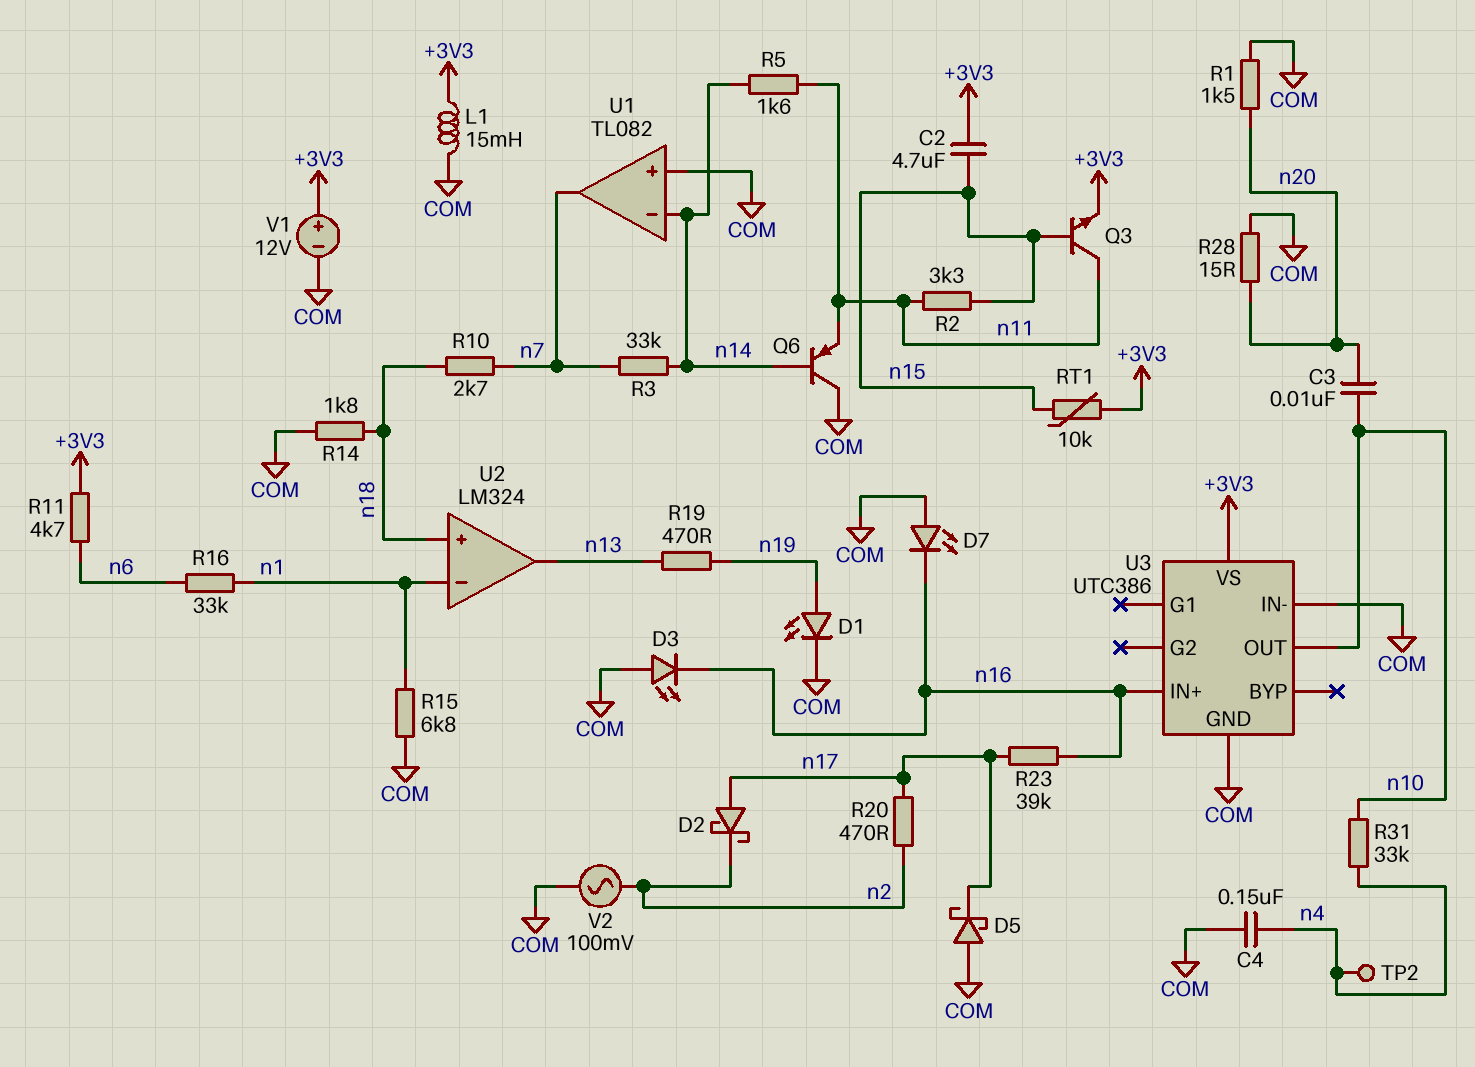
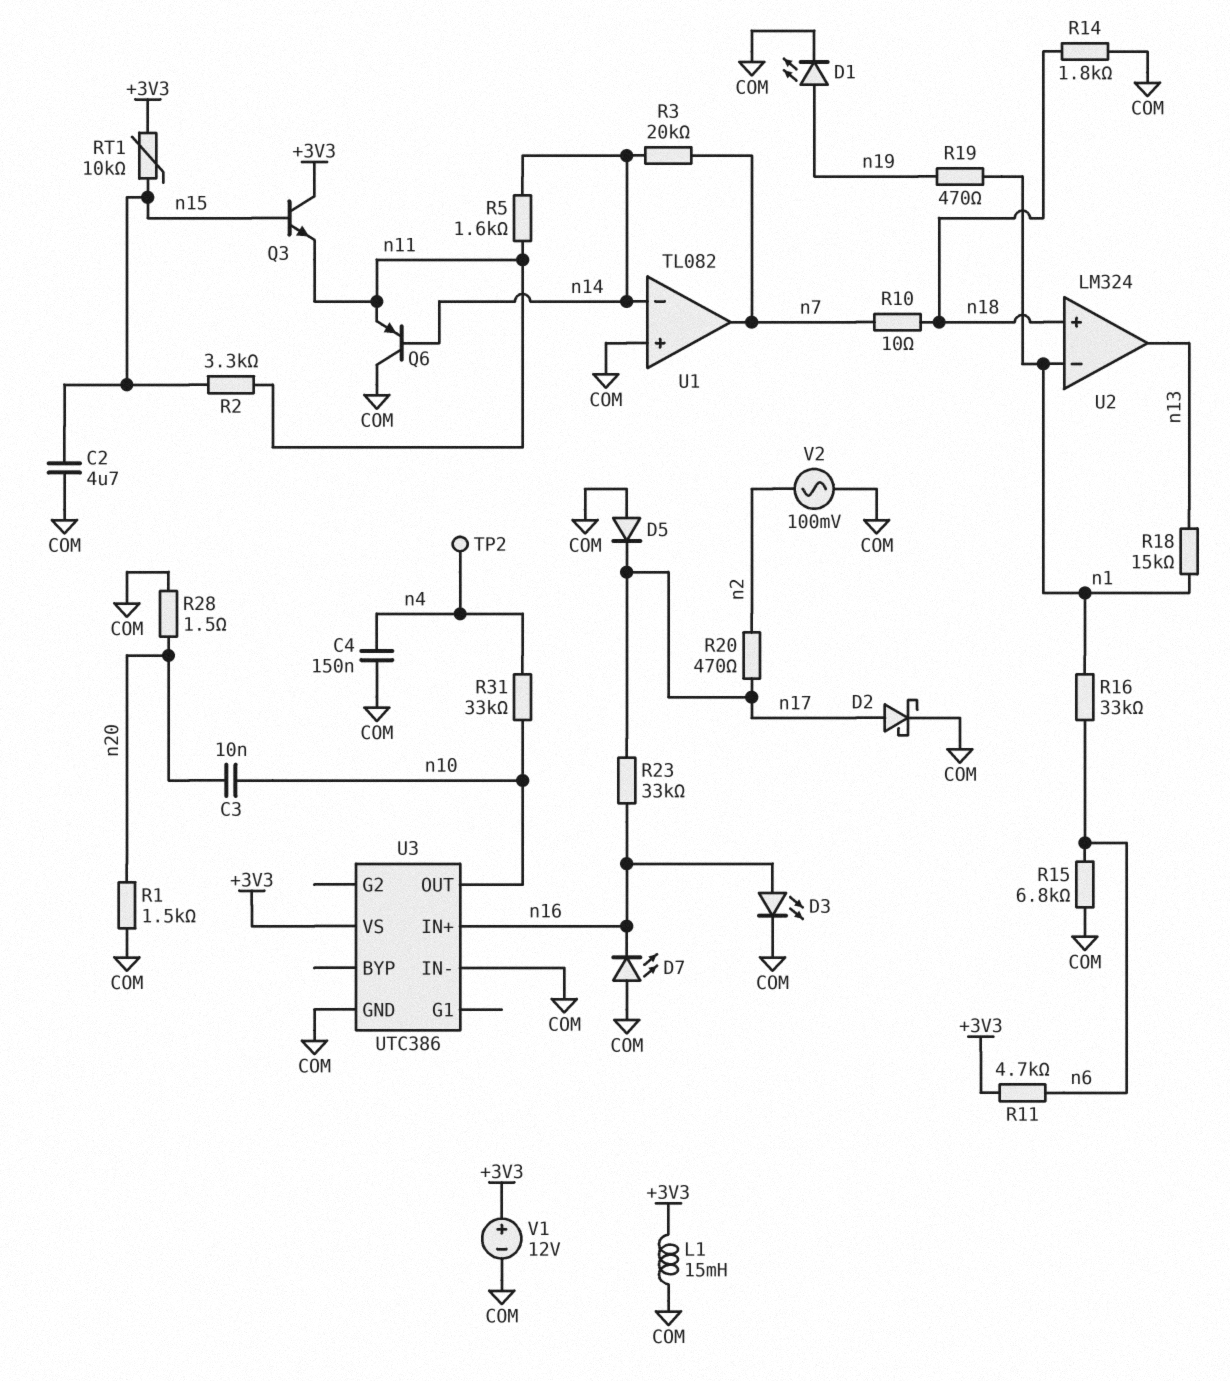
C2: 4.7uF (+3V3, n15) -> 4.7uF (COM, n15)
D2: schottky (A n17, K n2) -> schottky (A n17, K COM)
D3: LED (A COM, K n16) -> LED (A n16, K COM)
D5: schottky (A COM, K n17) -> diode (A COM, K n17)
Q3: NPN (B n15, C n11, E +3V3) -> NPN (B n15, C +3V3, E n11)
R3: 33k (n7, n14) -> 20k (n7, n14)
R10: 2.7k (n7, n18) -> 10 (n7, n18)
R15: 6.8k (COM, n1) -> 6.8k (COM, n6)
R18: none -> 15k (n1, n13)
R19: 470 (n13, n19) -> 470 (n1, n19)
R23: 39k (n16, n17) -> 33k (n16, n17)
R28: 15 (COM, n20) -> 1.5 (COM, n20)

